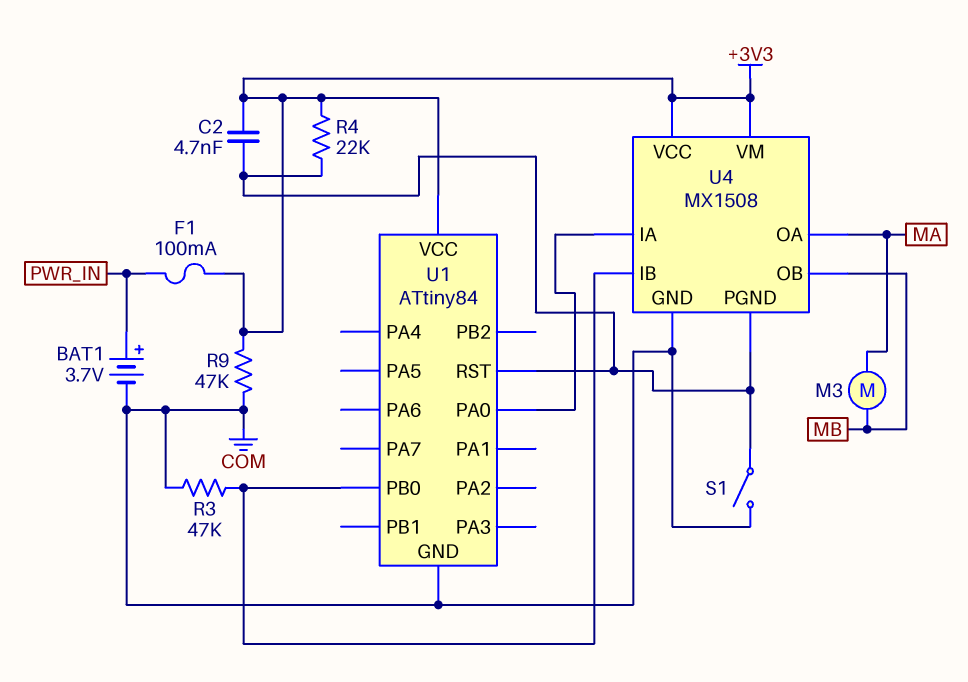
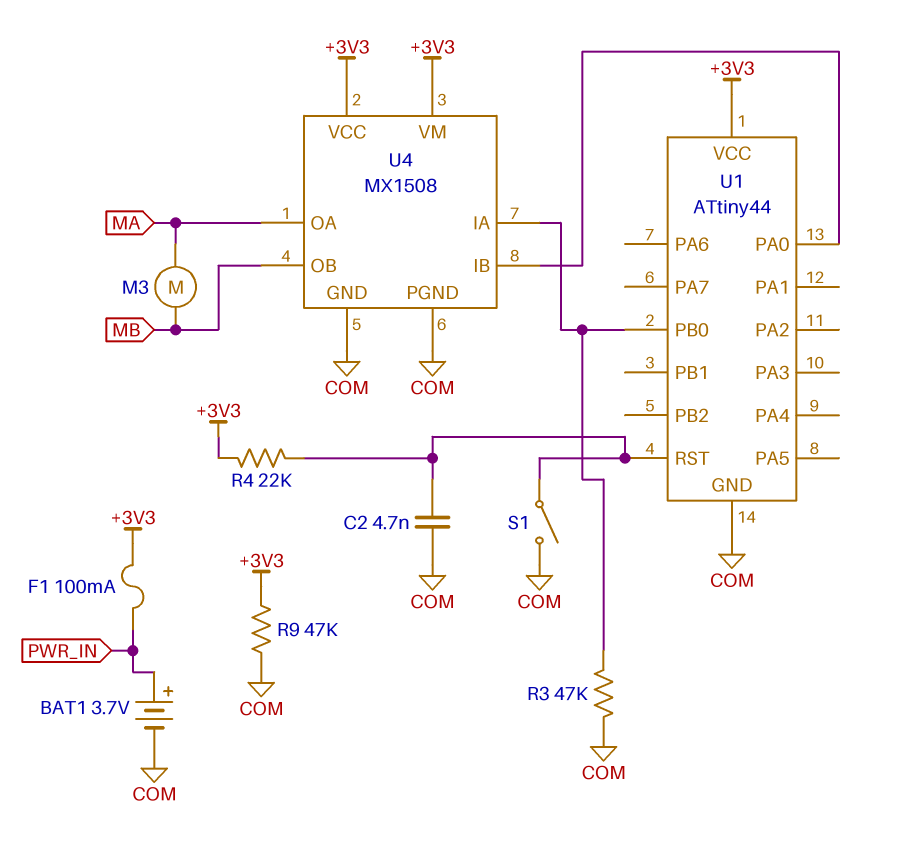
C2: 4.7nF (+3V3, U1/RST) -> 4.7nF (COM, U1/RST)
U1: ATtiny84 -> ATtiny44
U4 pin IA: U1/PA0 -> U1/PB0
U4 pin IB: U1/PB0 -> U1/PA0
U4 pin PGND: U1/RST -> COM

